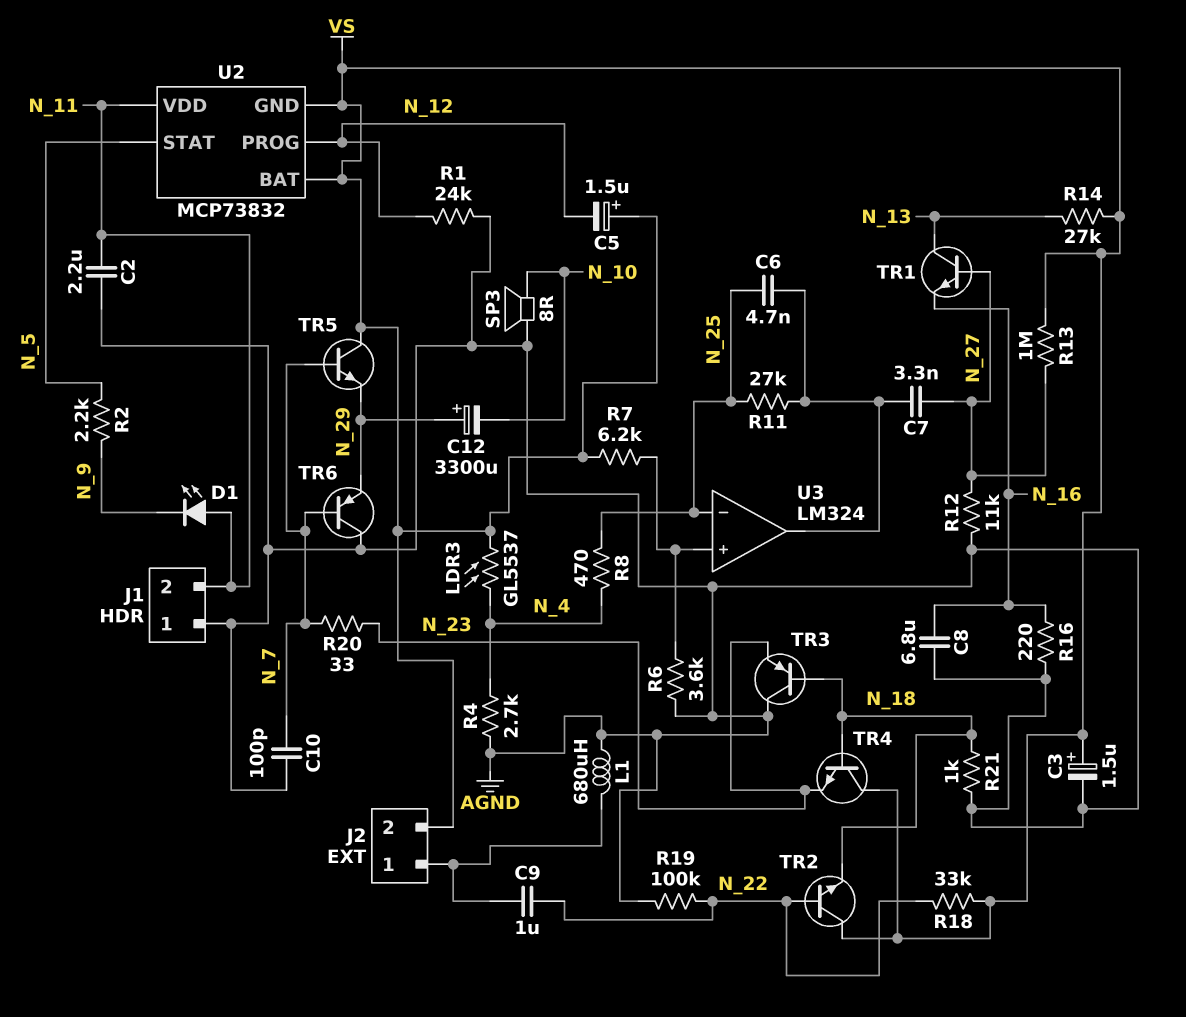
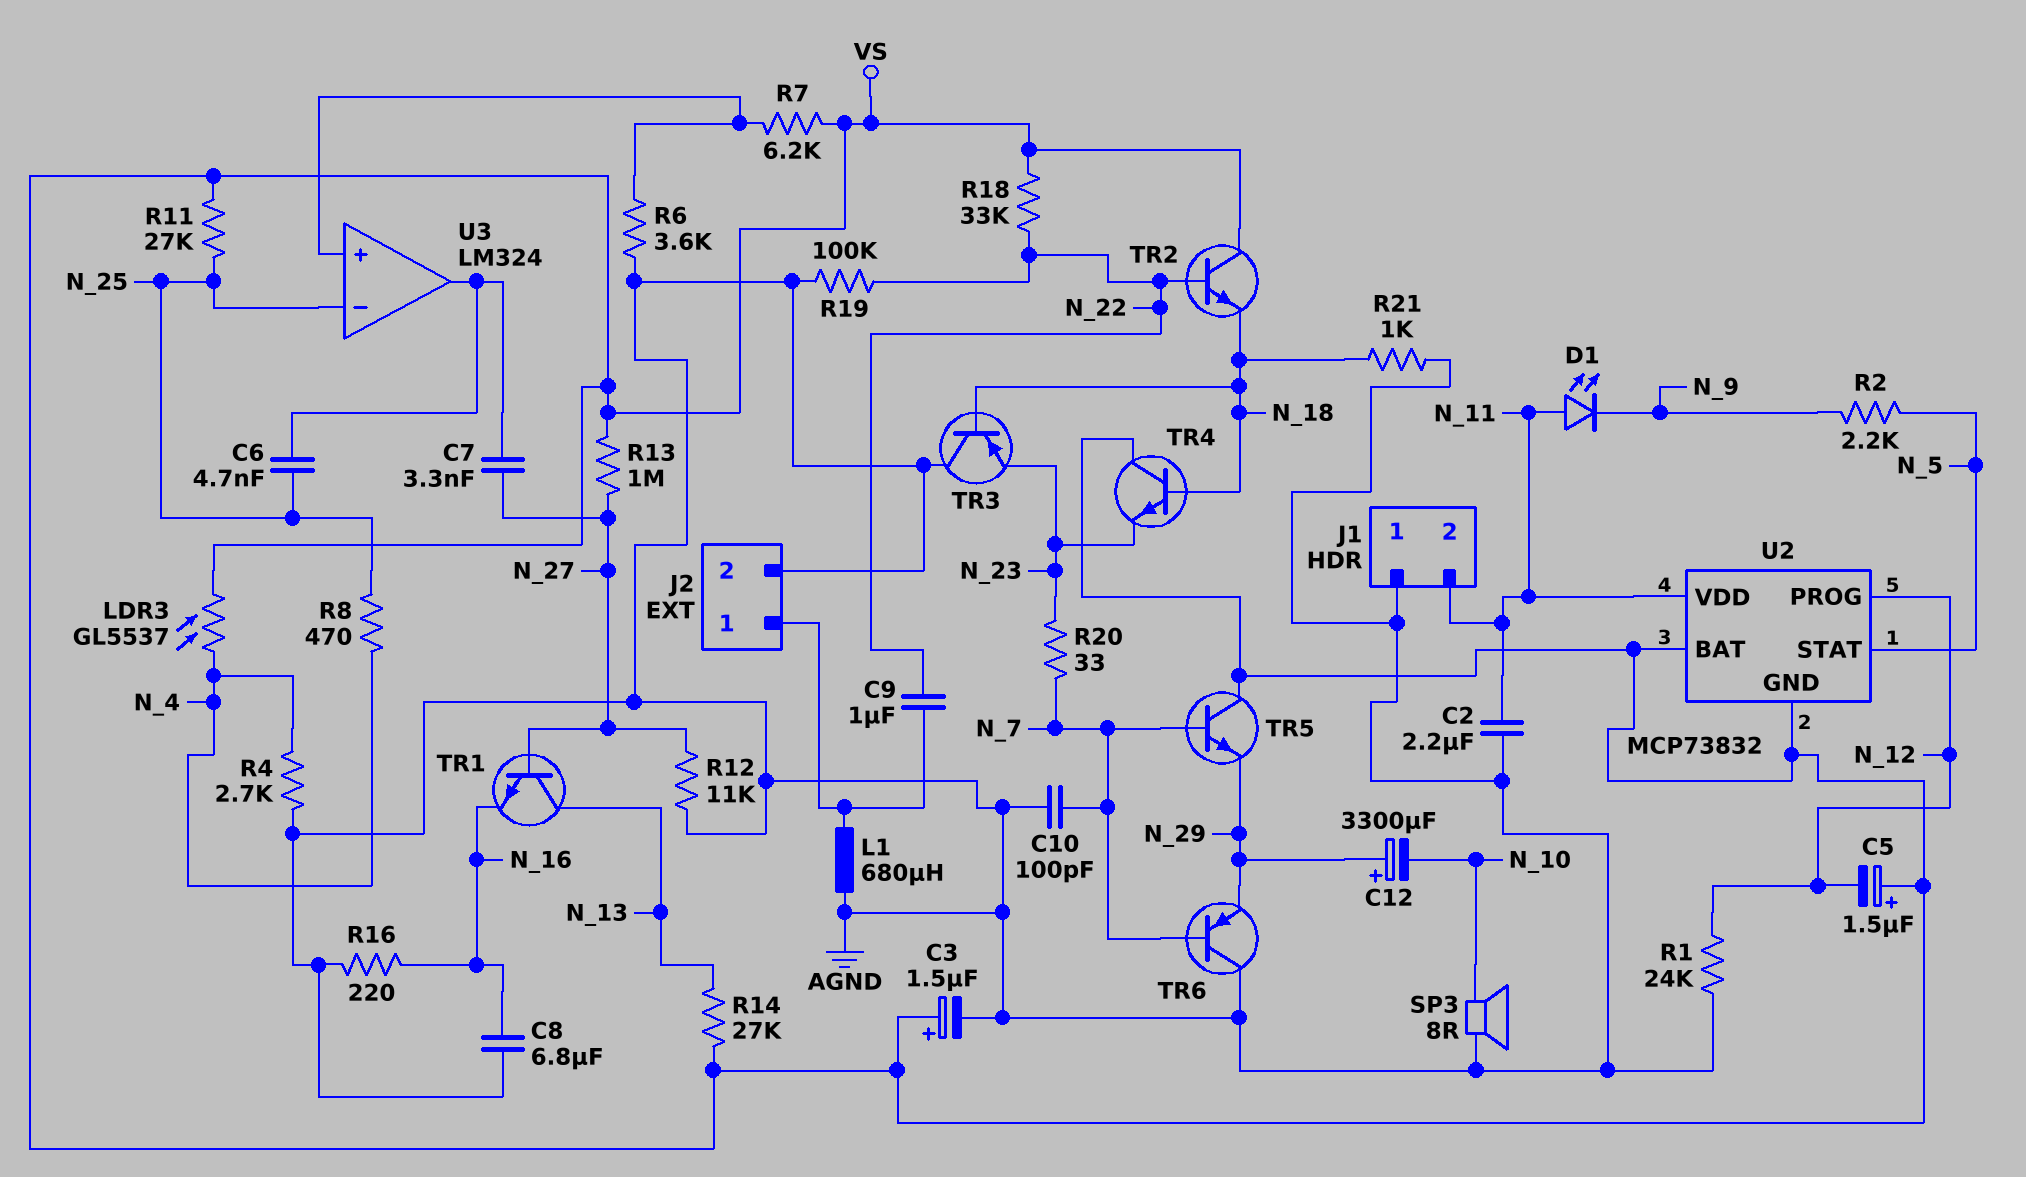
J2 pin 2: VS -> AGND
R11: 27k (N_25, U3/out) -> 27k (N_25, VS)

